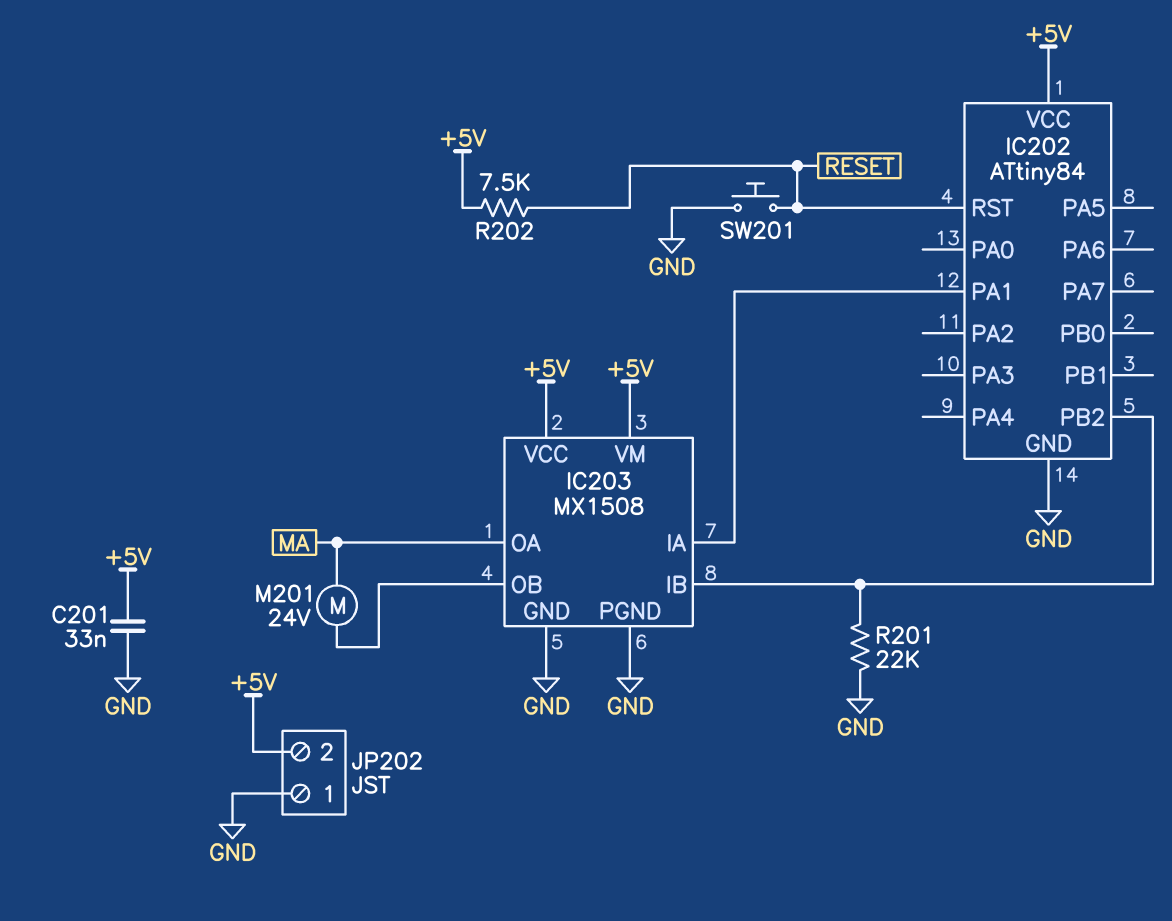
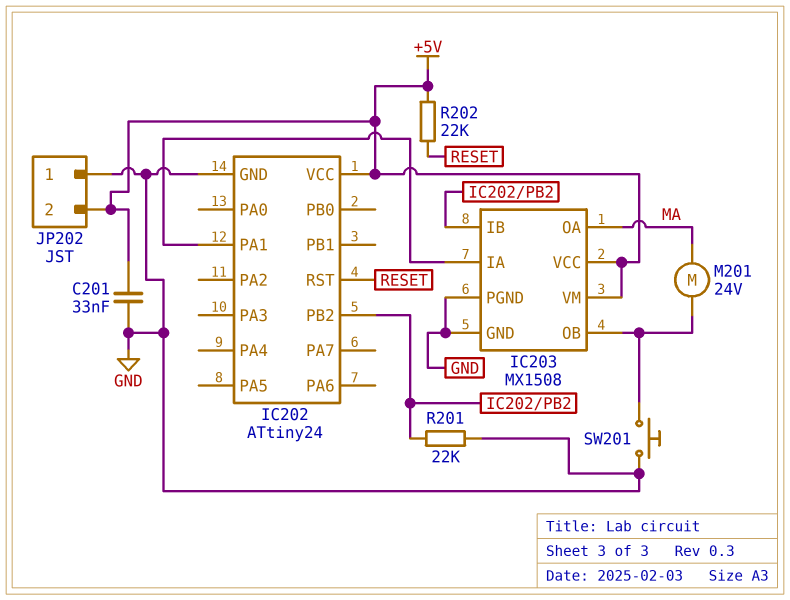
IC202: ATtiny84 -> ATtiny24
R202: 7.5k (+5V, RESET) -> 22k (+5V, RESET)
SW201: button (GND, RESET) -> button (GND, IC203/OB)

